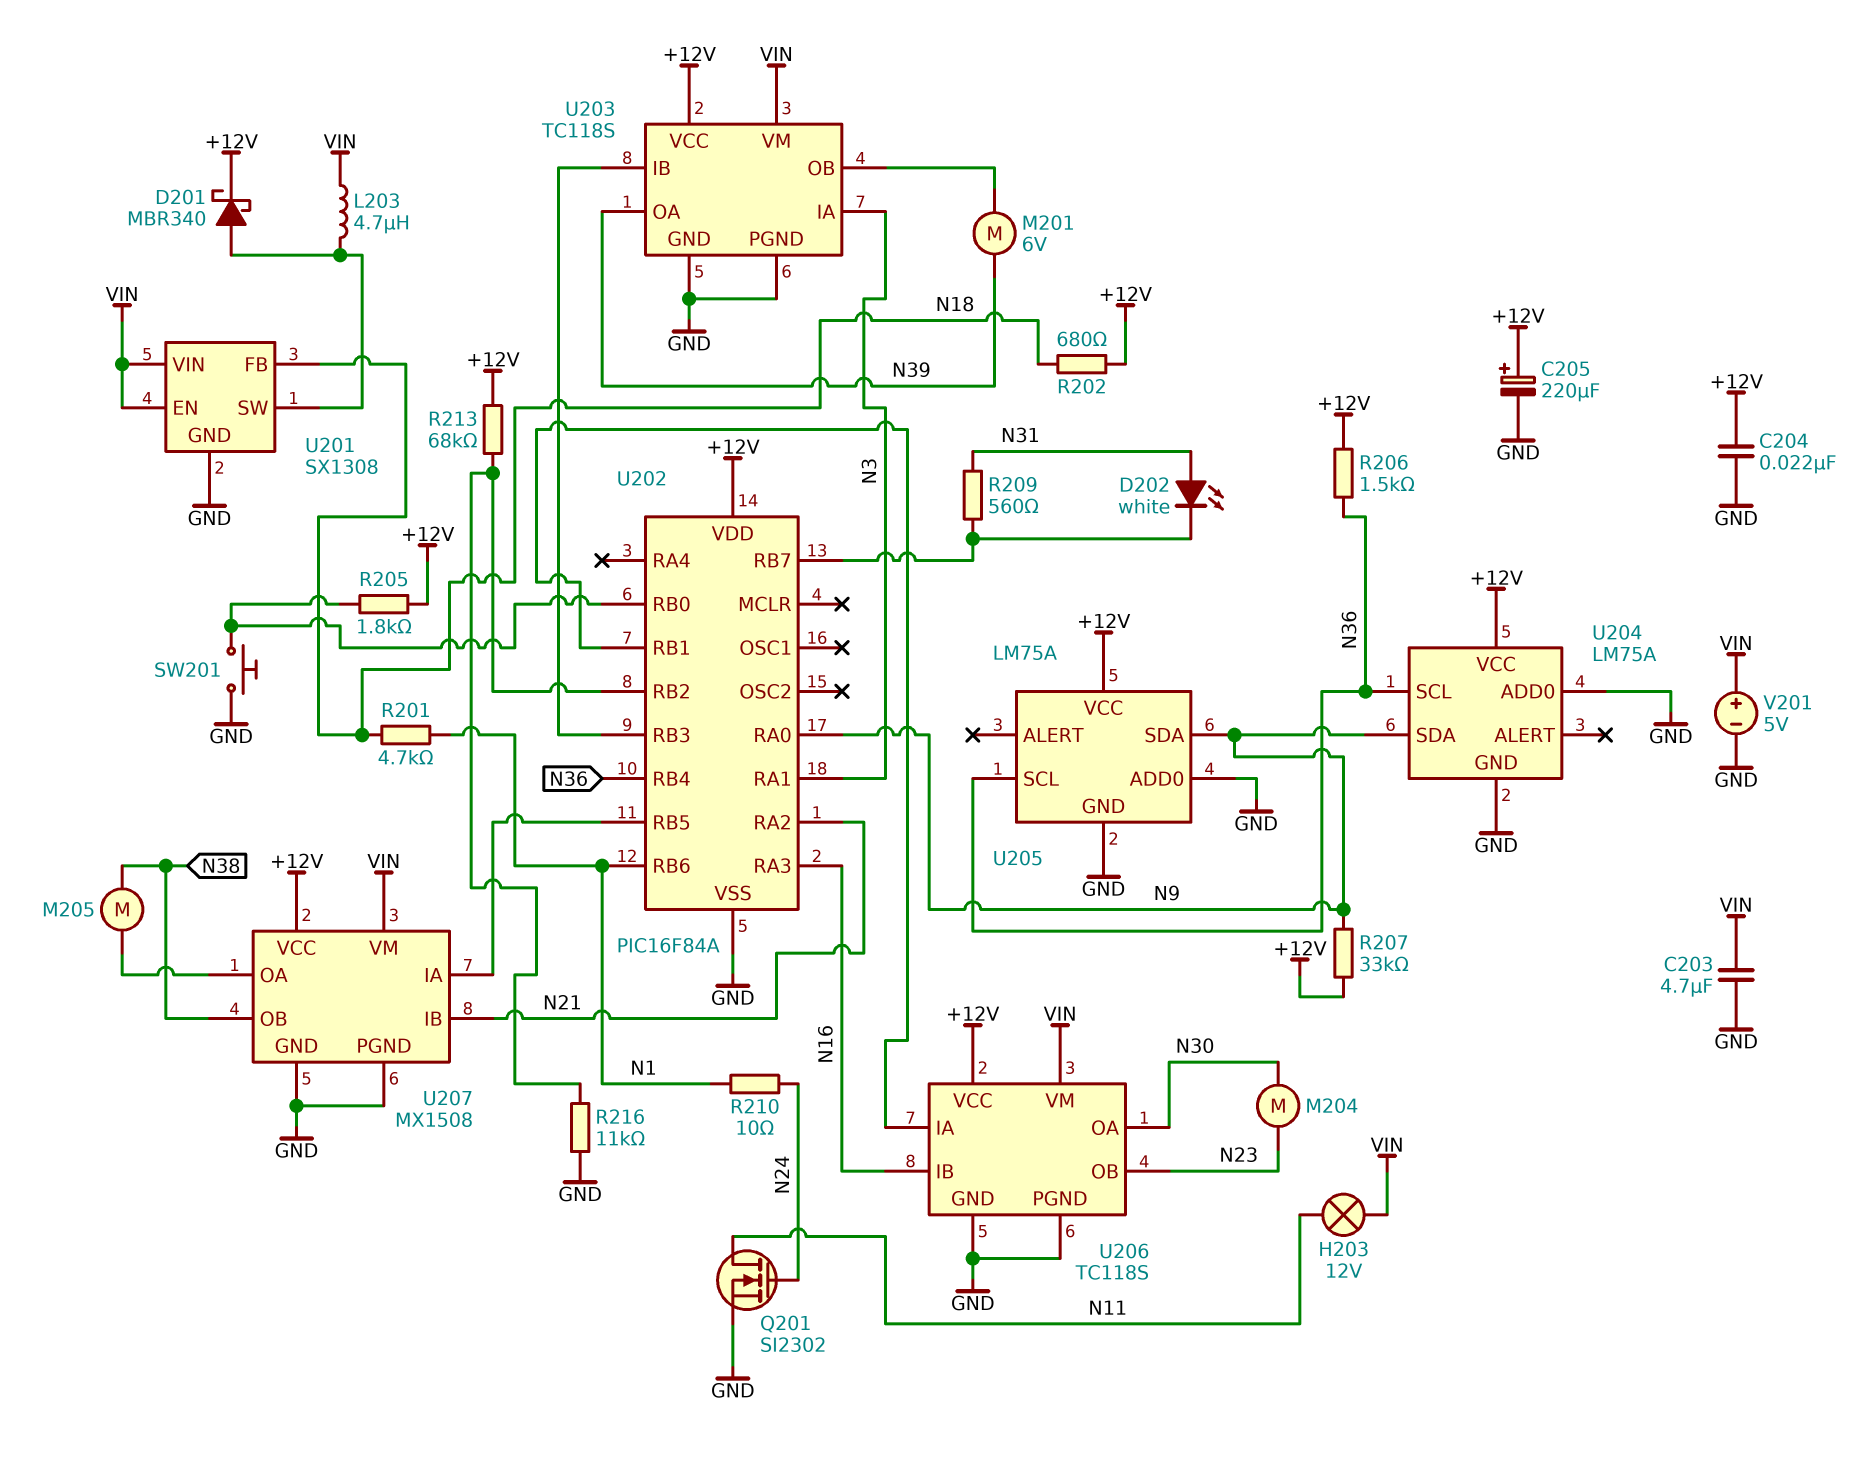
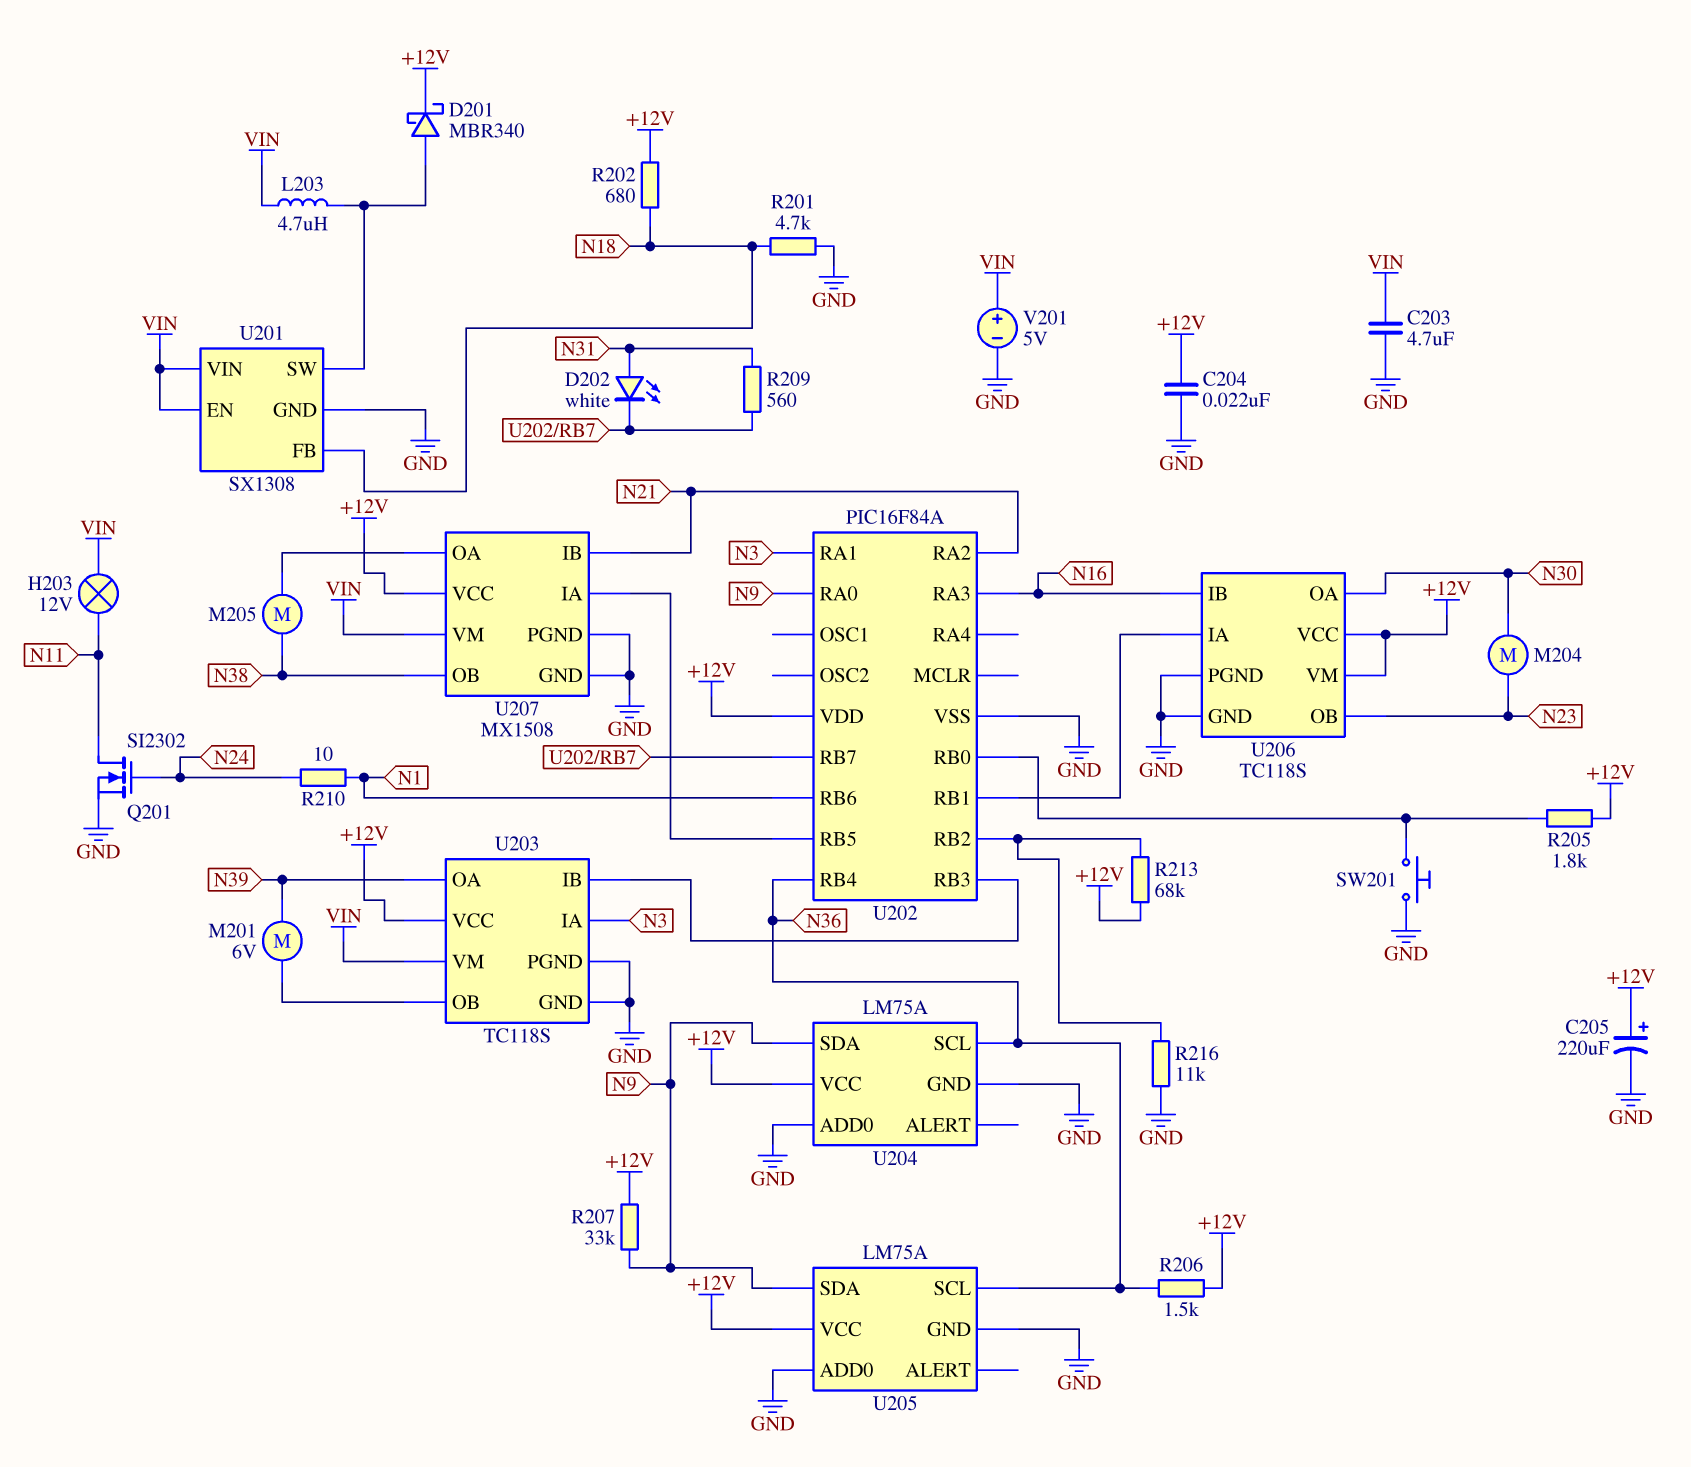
R201: 4.7k (N1, N18) -> 4.7k (GND, N18)
U206 pin VM: VIN -> +12V

